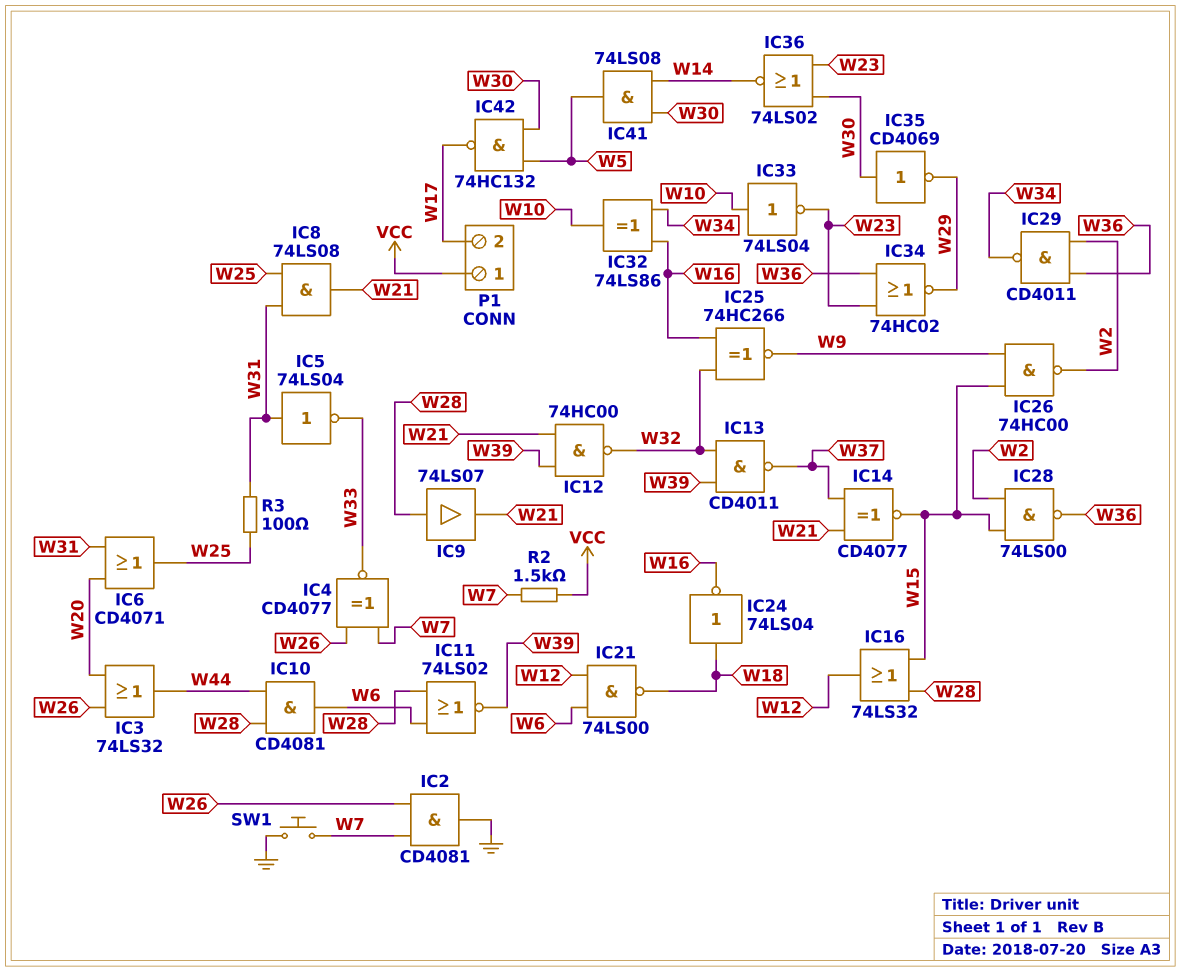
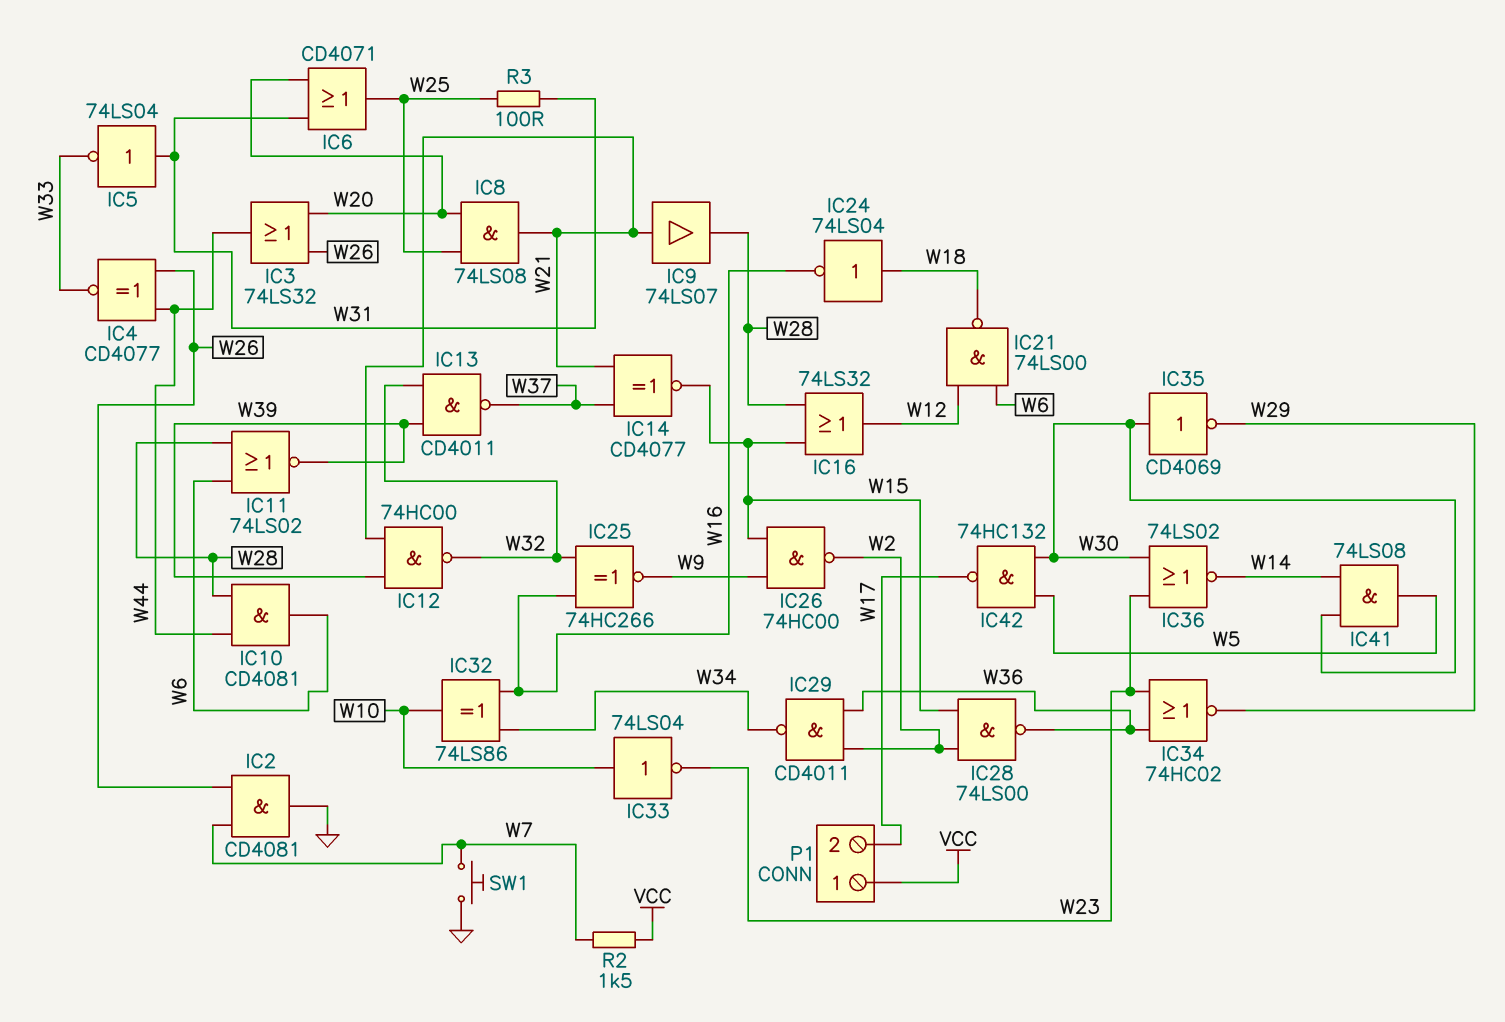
IC4: XNOR CD4077 (in W7, in W26, out W33) -> XNOR CD4077 (in W26, in W44, out W33)
IC8: AND 74LS08 (in W25, in W31, out W21) -> AND 74LS08 (in W20, in W25, out W21)
IC9: buffer 74LS07 (in W28, out W21) -> buffer 74LS07 (in W21, out W28)

